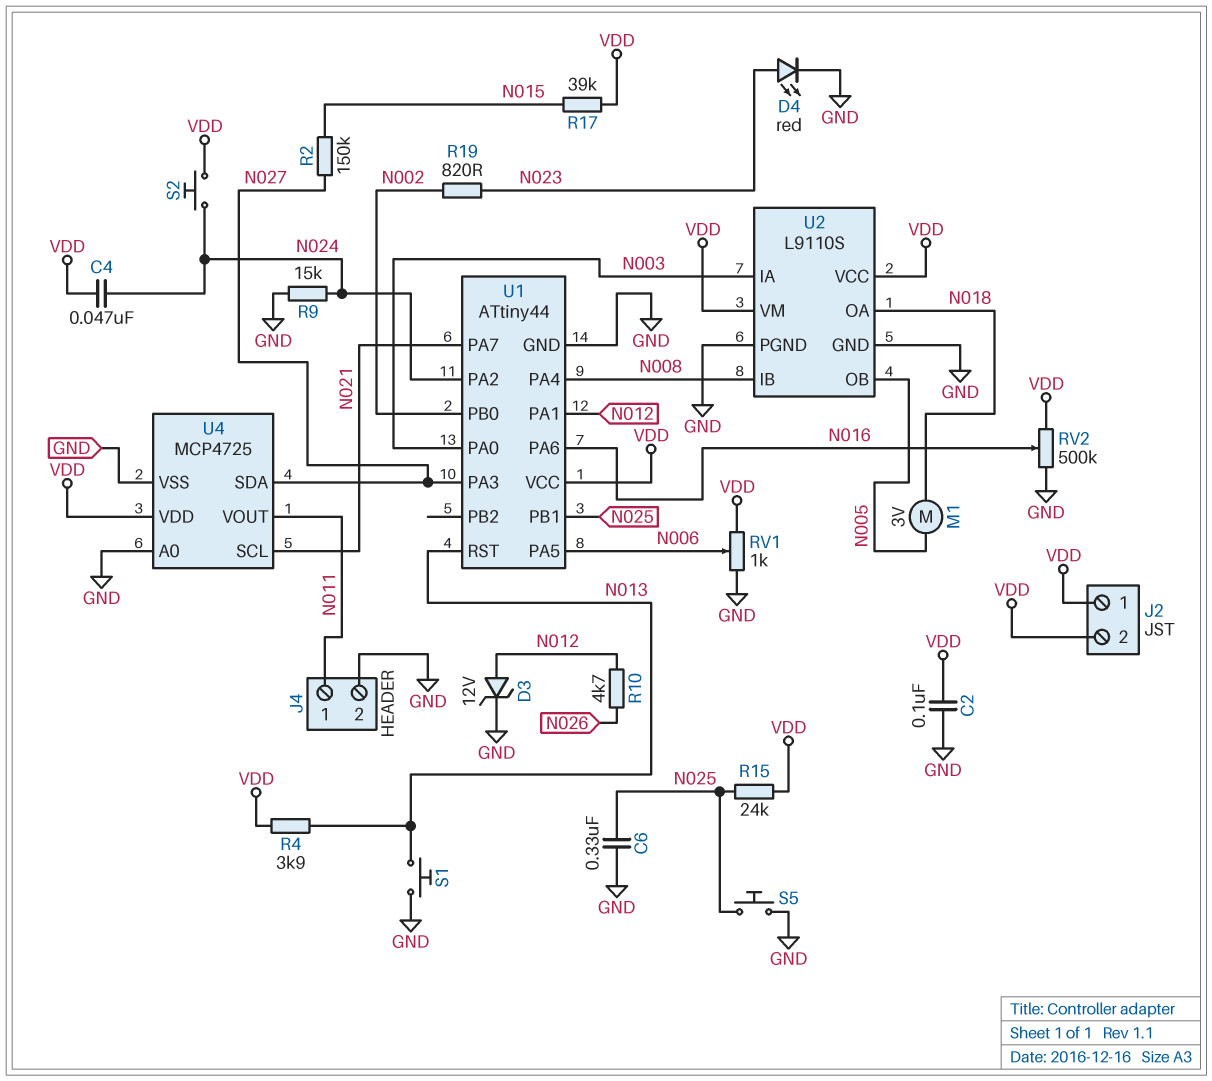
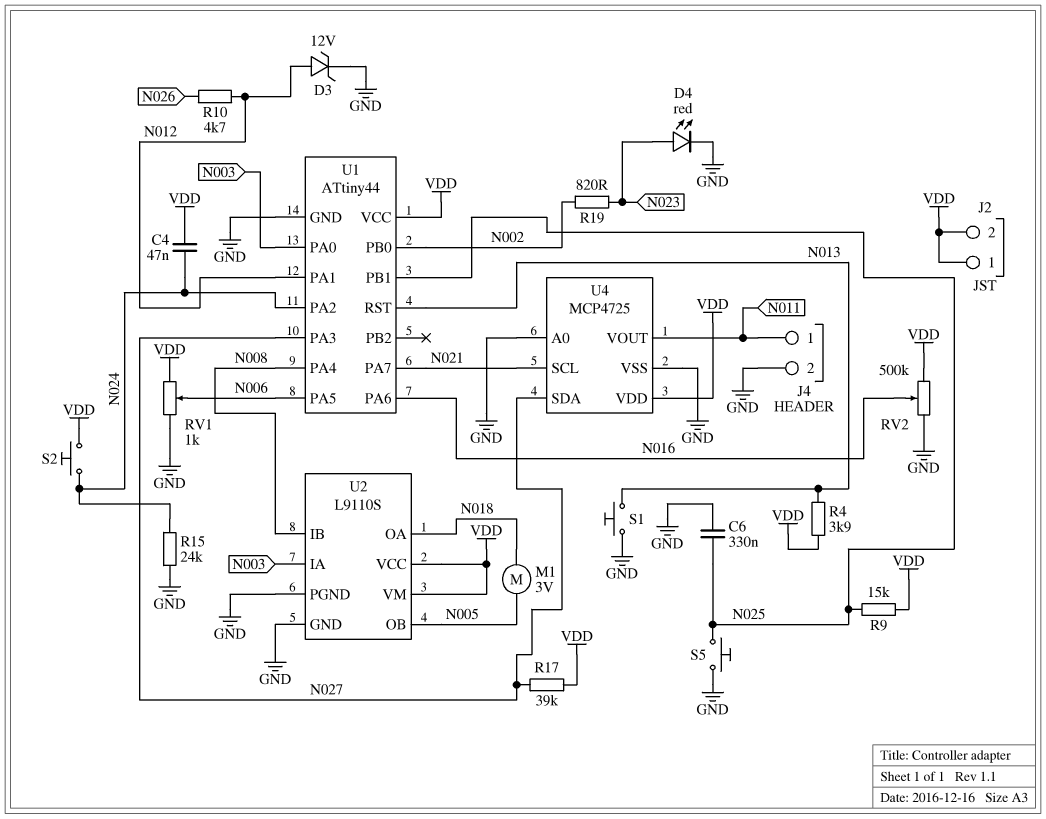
C2: 100nF (GND, VDD) -> none
R2: 150k (N015, N027) -> none
R9: 15k (GND, N024) -> 15k (N025, VDD)
R15: 24k (N025, VDD) -> 24k (GND, N024)
R17: 39k (N015, VDD) -> 39k (N027, VDD)

